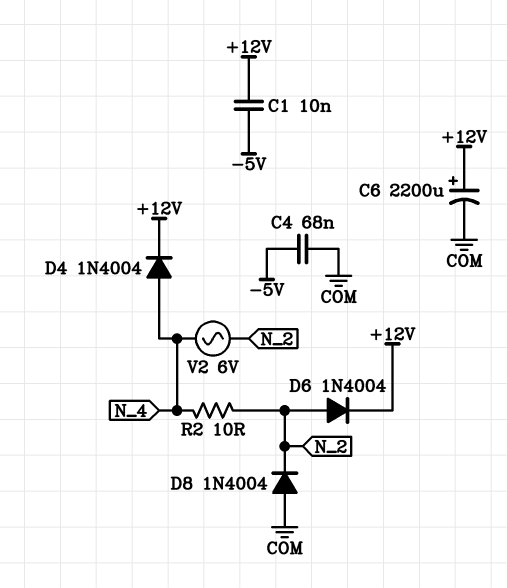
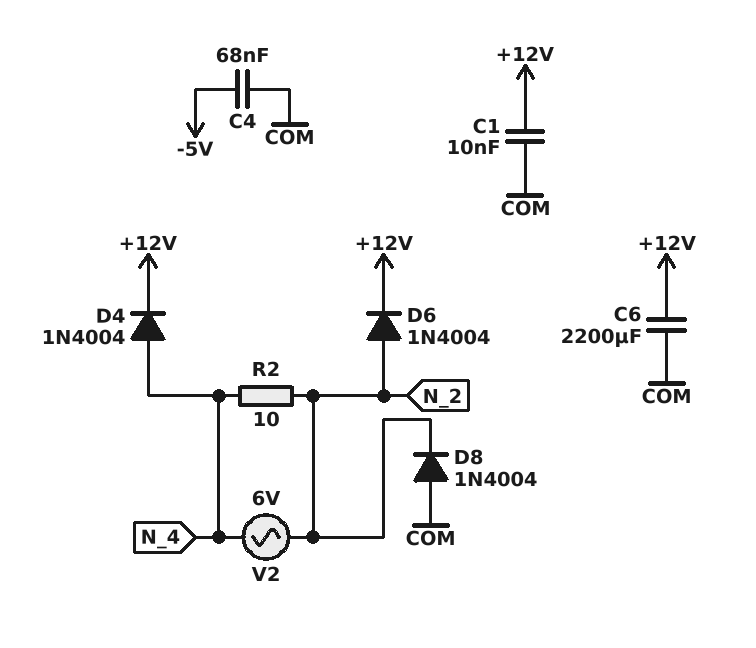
C1: 10nF (+12V, -5V) -> 10nF (+12V, COM)
C6: 2200uF (plus +12V, minus COM) -> 2200uF (+12V, COM)

